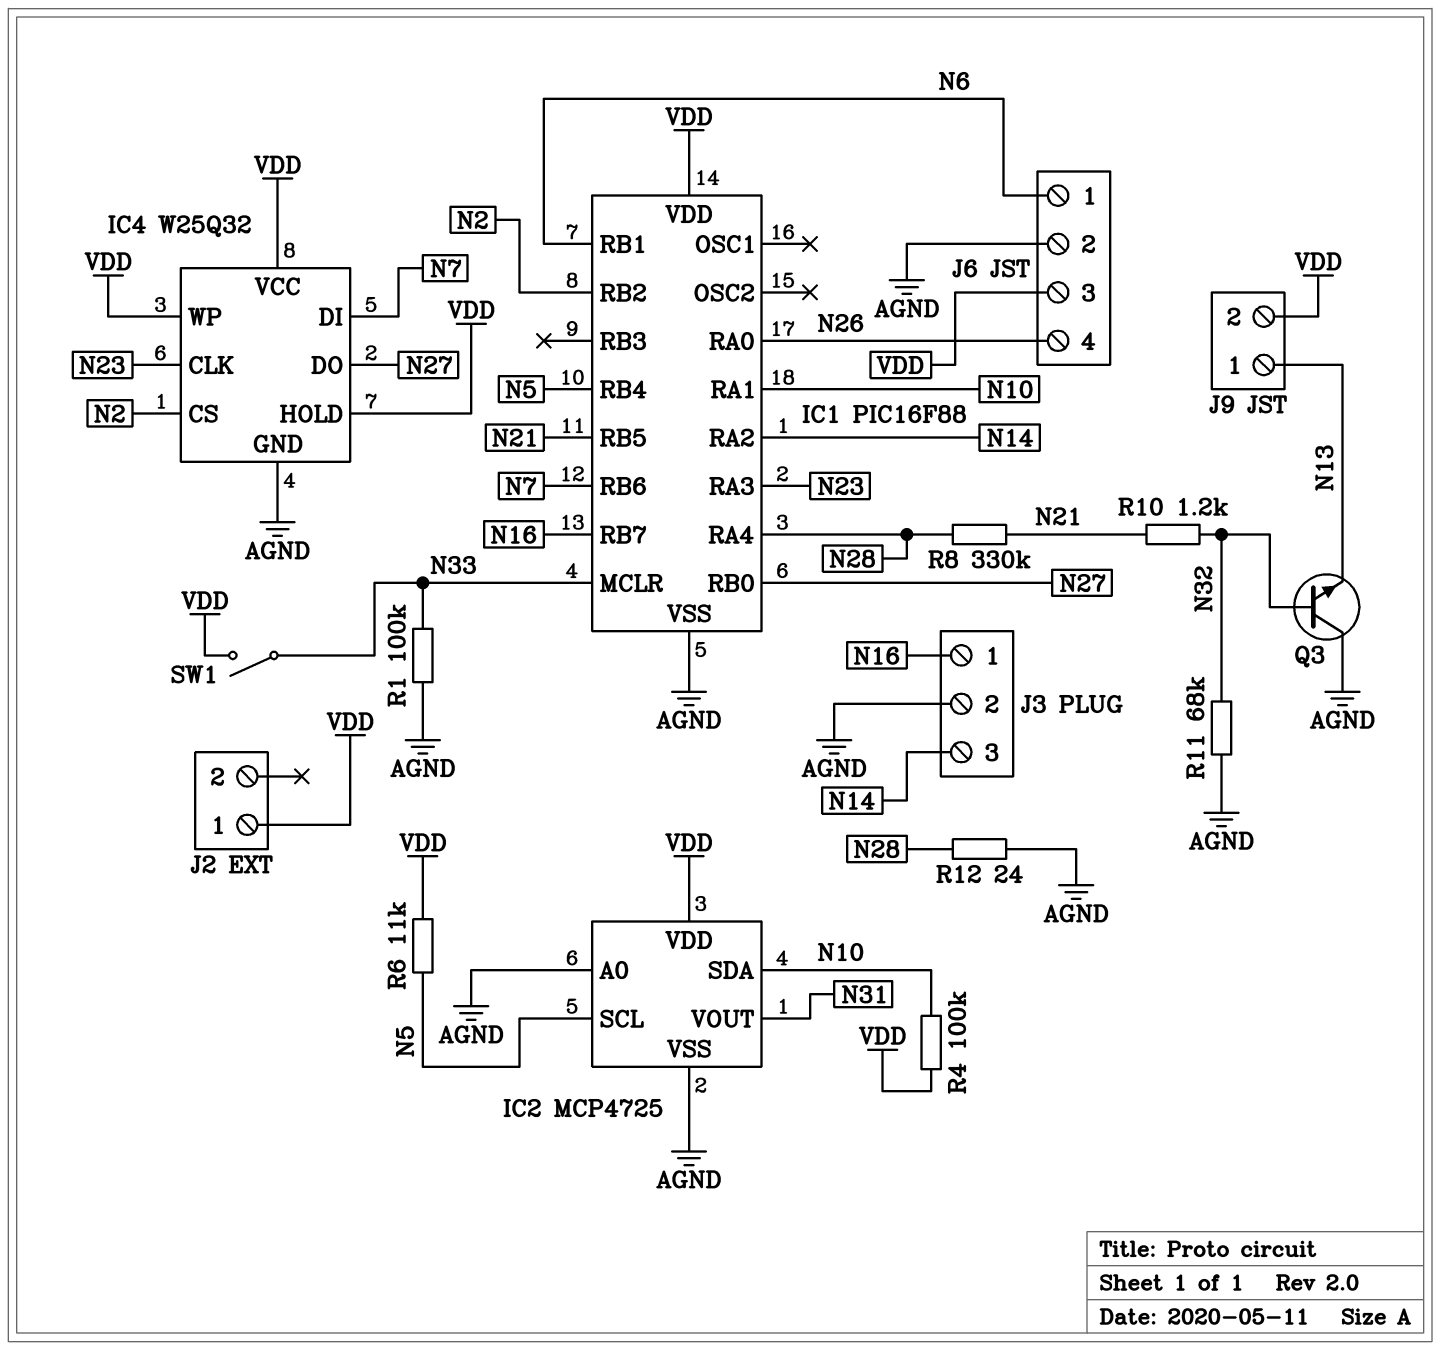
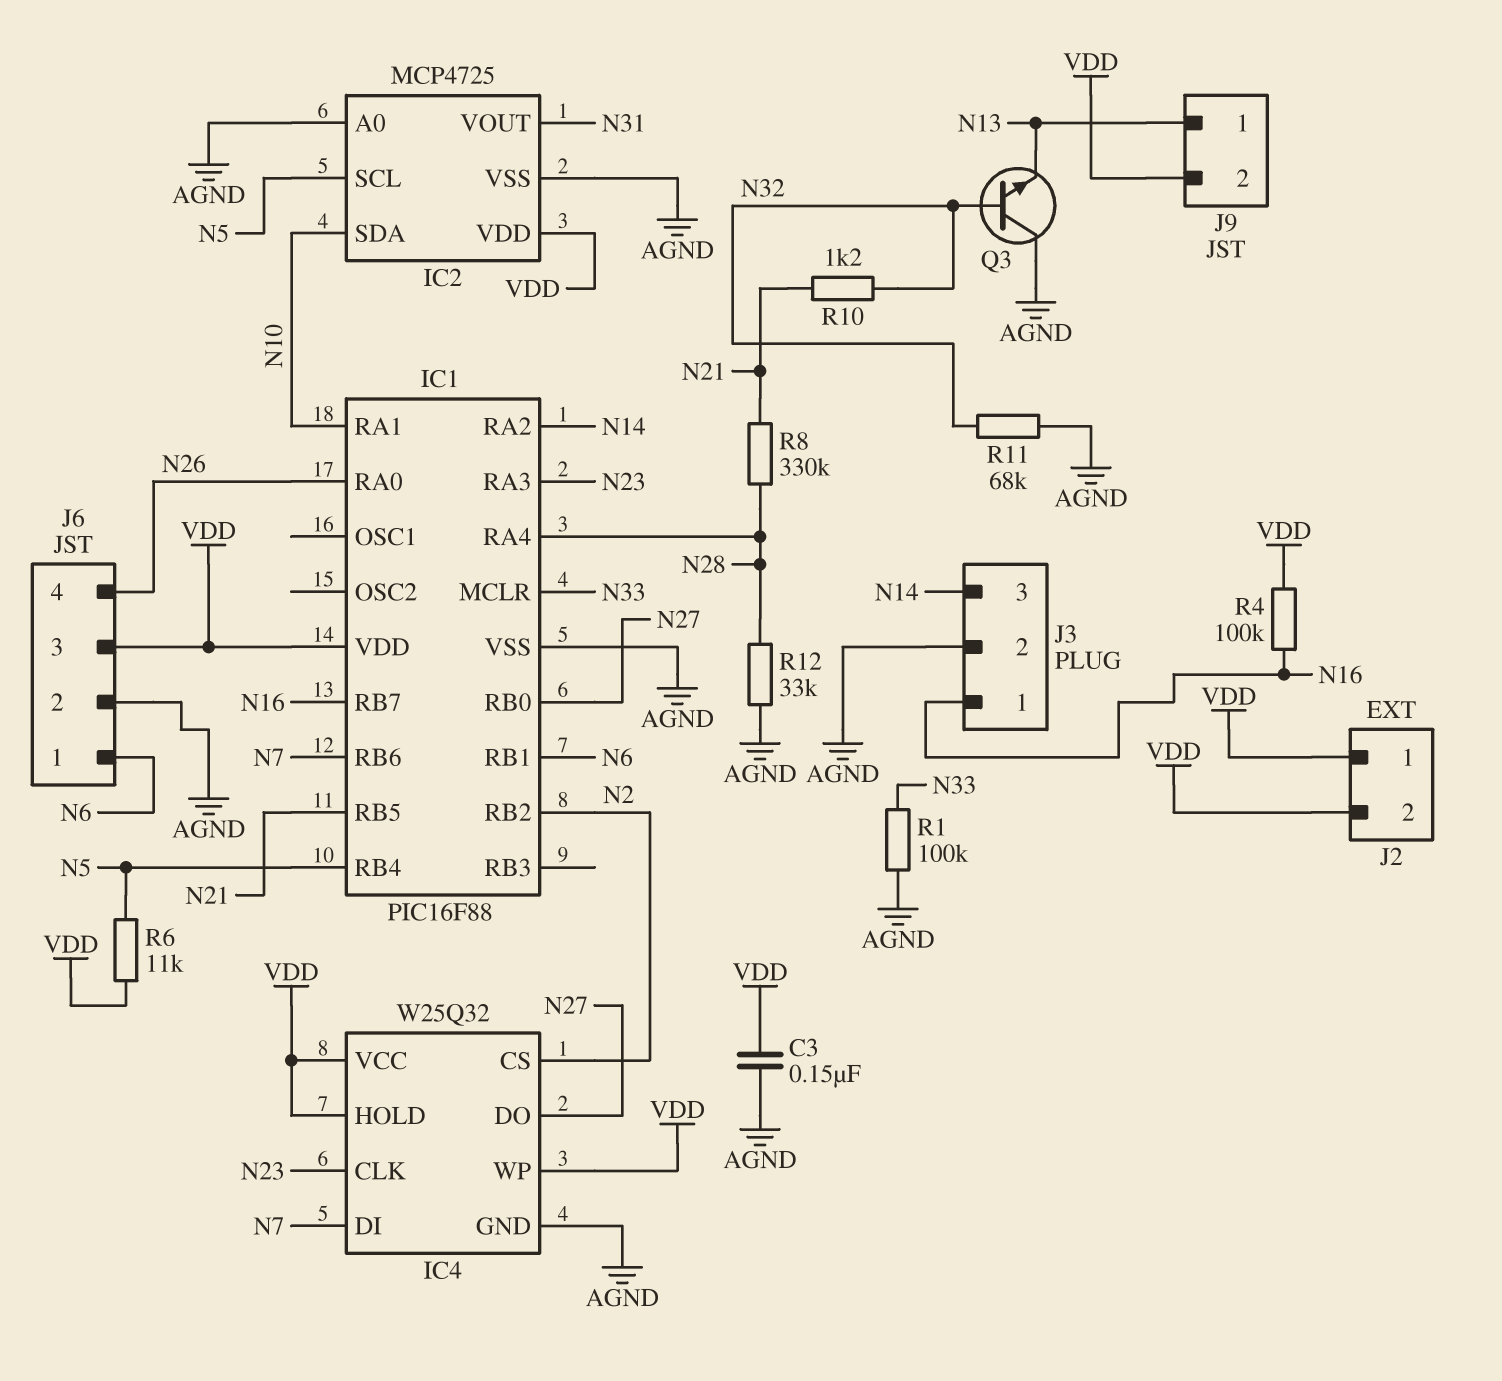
C3: none -> 150nF (AGND, VDD)
J2 pin 2: none -> VDD
R4: 100k (N10, VDD) -> 100k (N16, VDD)
R12: 24 (AGND, N28) -> 33k (AGND, N28)
SW1: switch (N33, VDD) -> none

